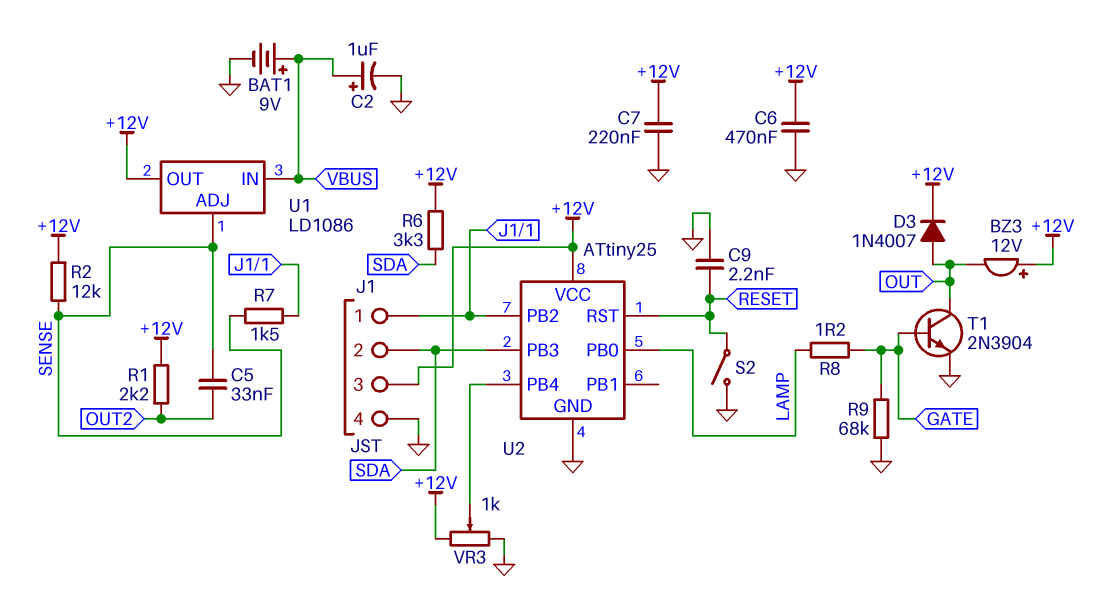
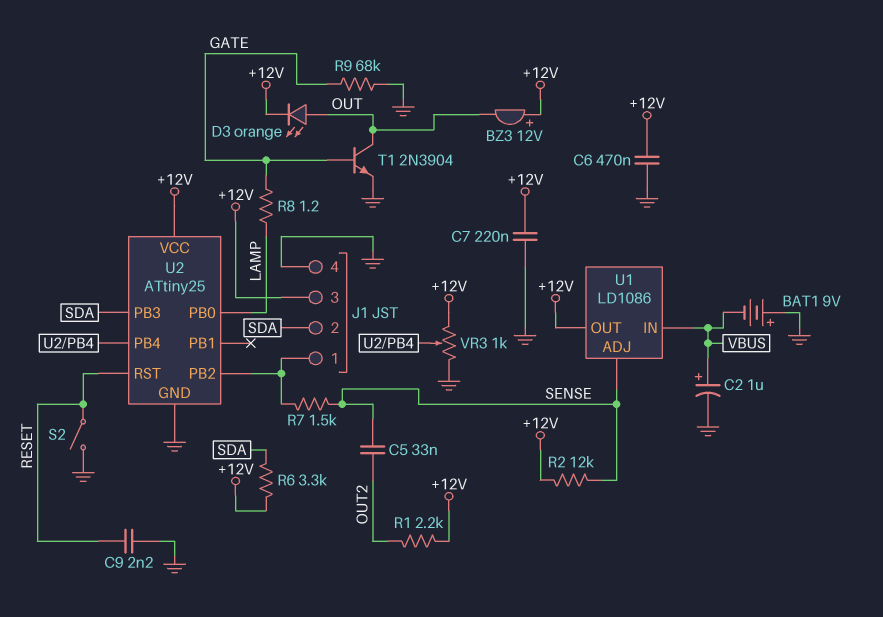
BAT1: 9V (plus VBUS, minus GND) -> 9V (plus GND, minus VBUS)
D3: diode 1N4007 (A OUT, K +12V) -> LED orange (A OUT, K +12V)

